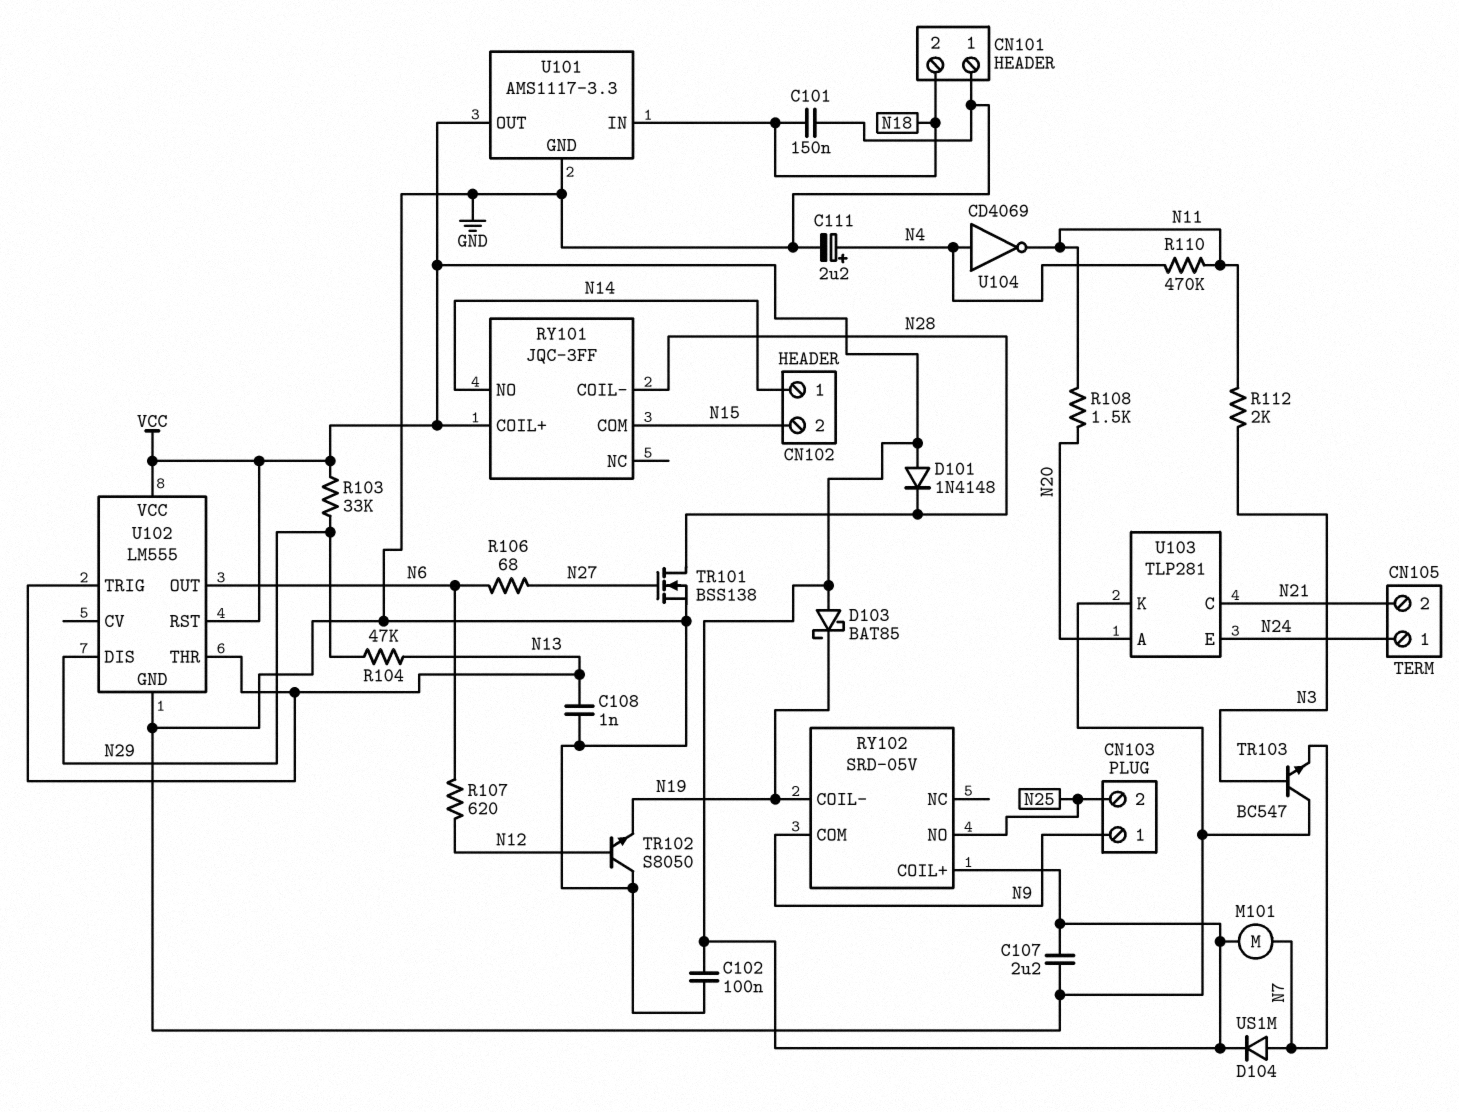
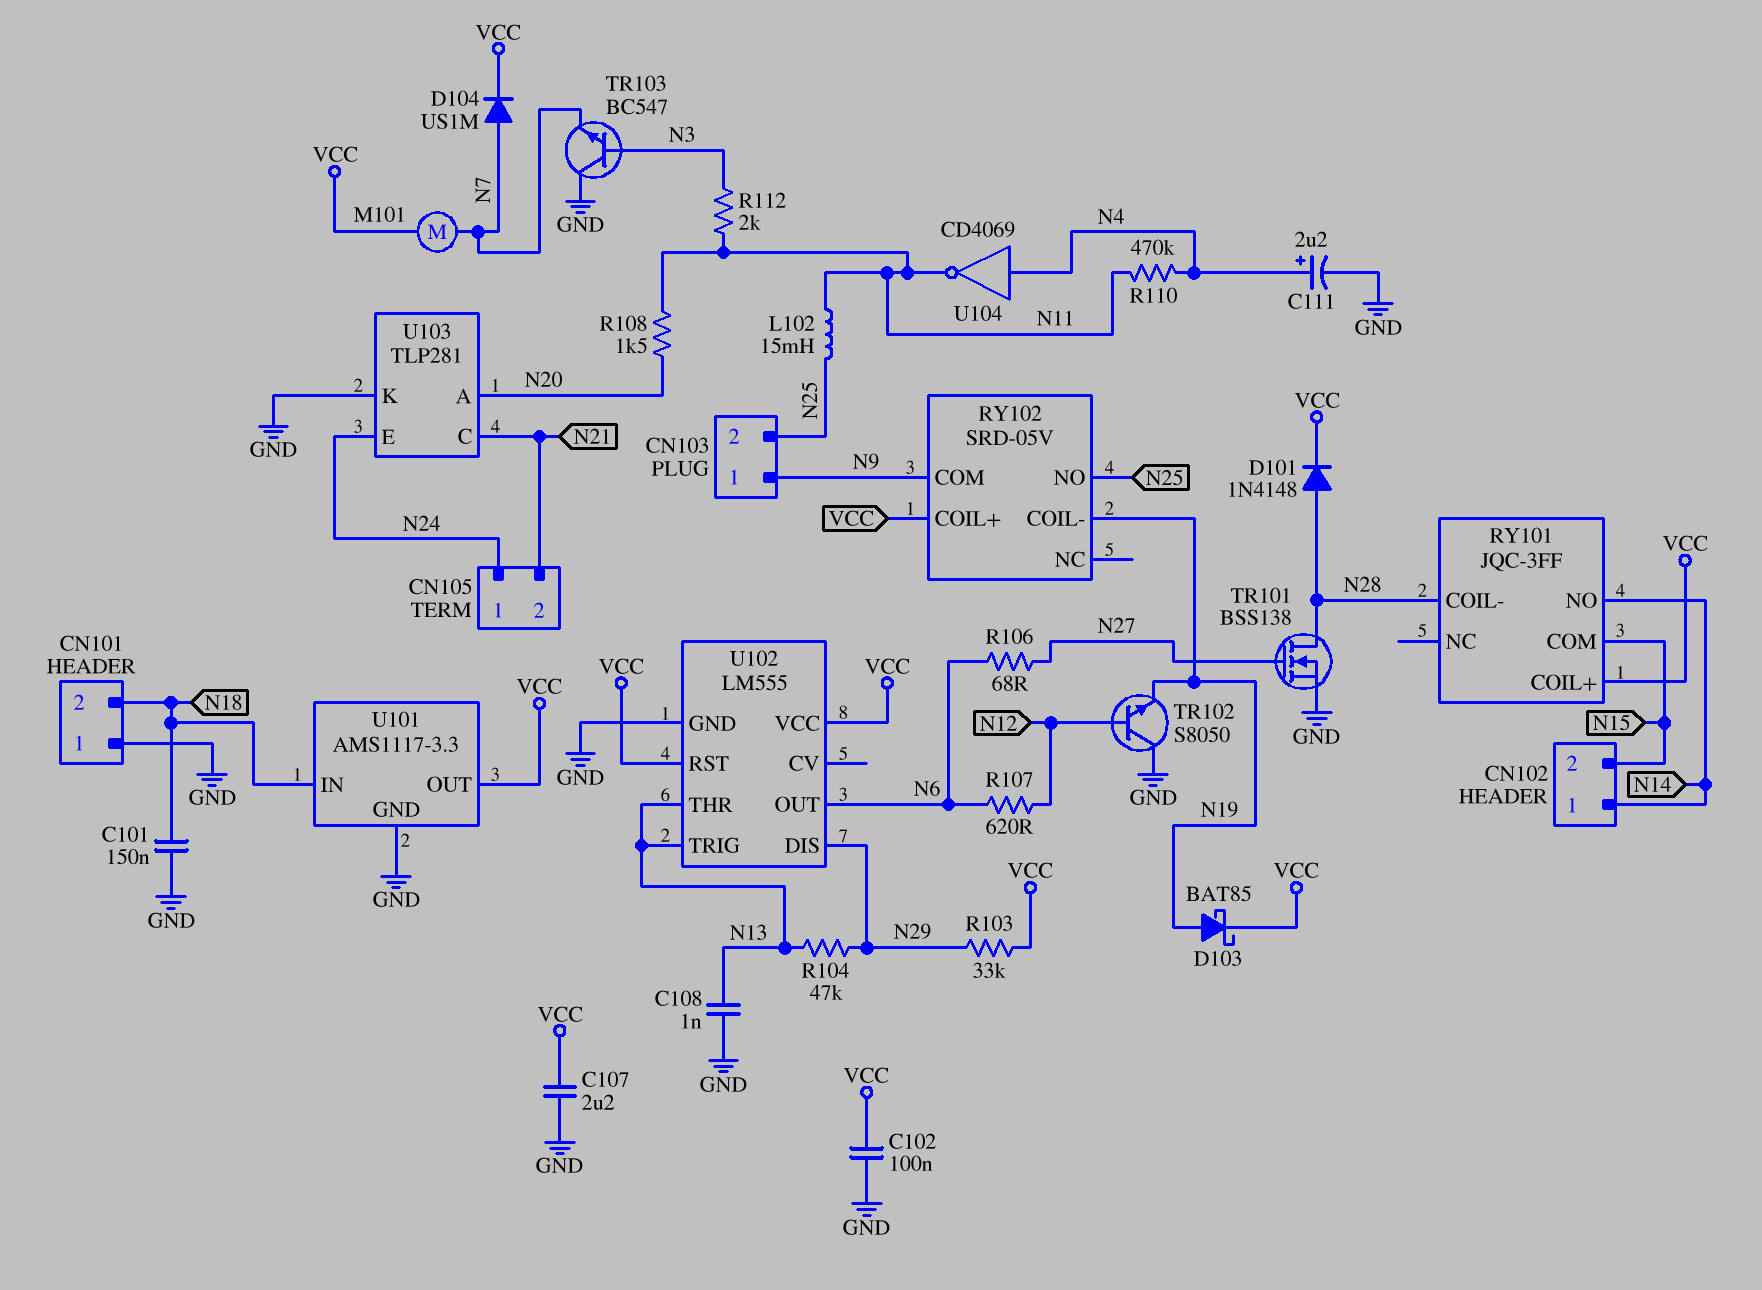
D101: diode 1N4148 (A VCC, K N28) -> diode 1N4148 (A N28, K VCC)
D103: schottky BAT85 (A VCC, K N19) -> schottky BAT85 (A N19, K VCC)
L102: none -> 15mH (N11, N25)

